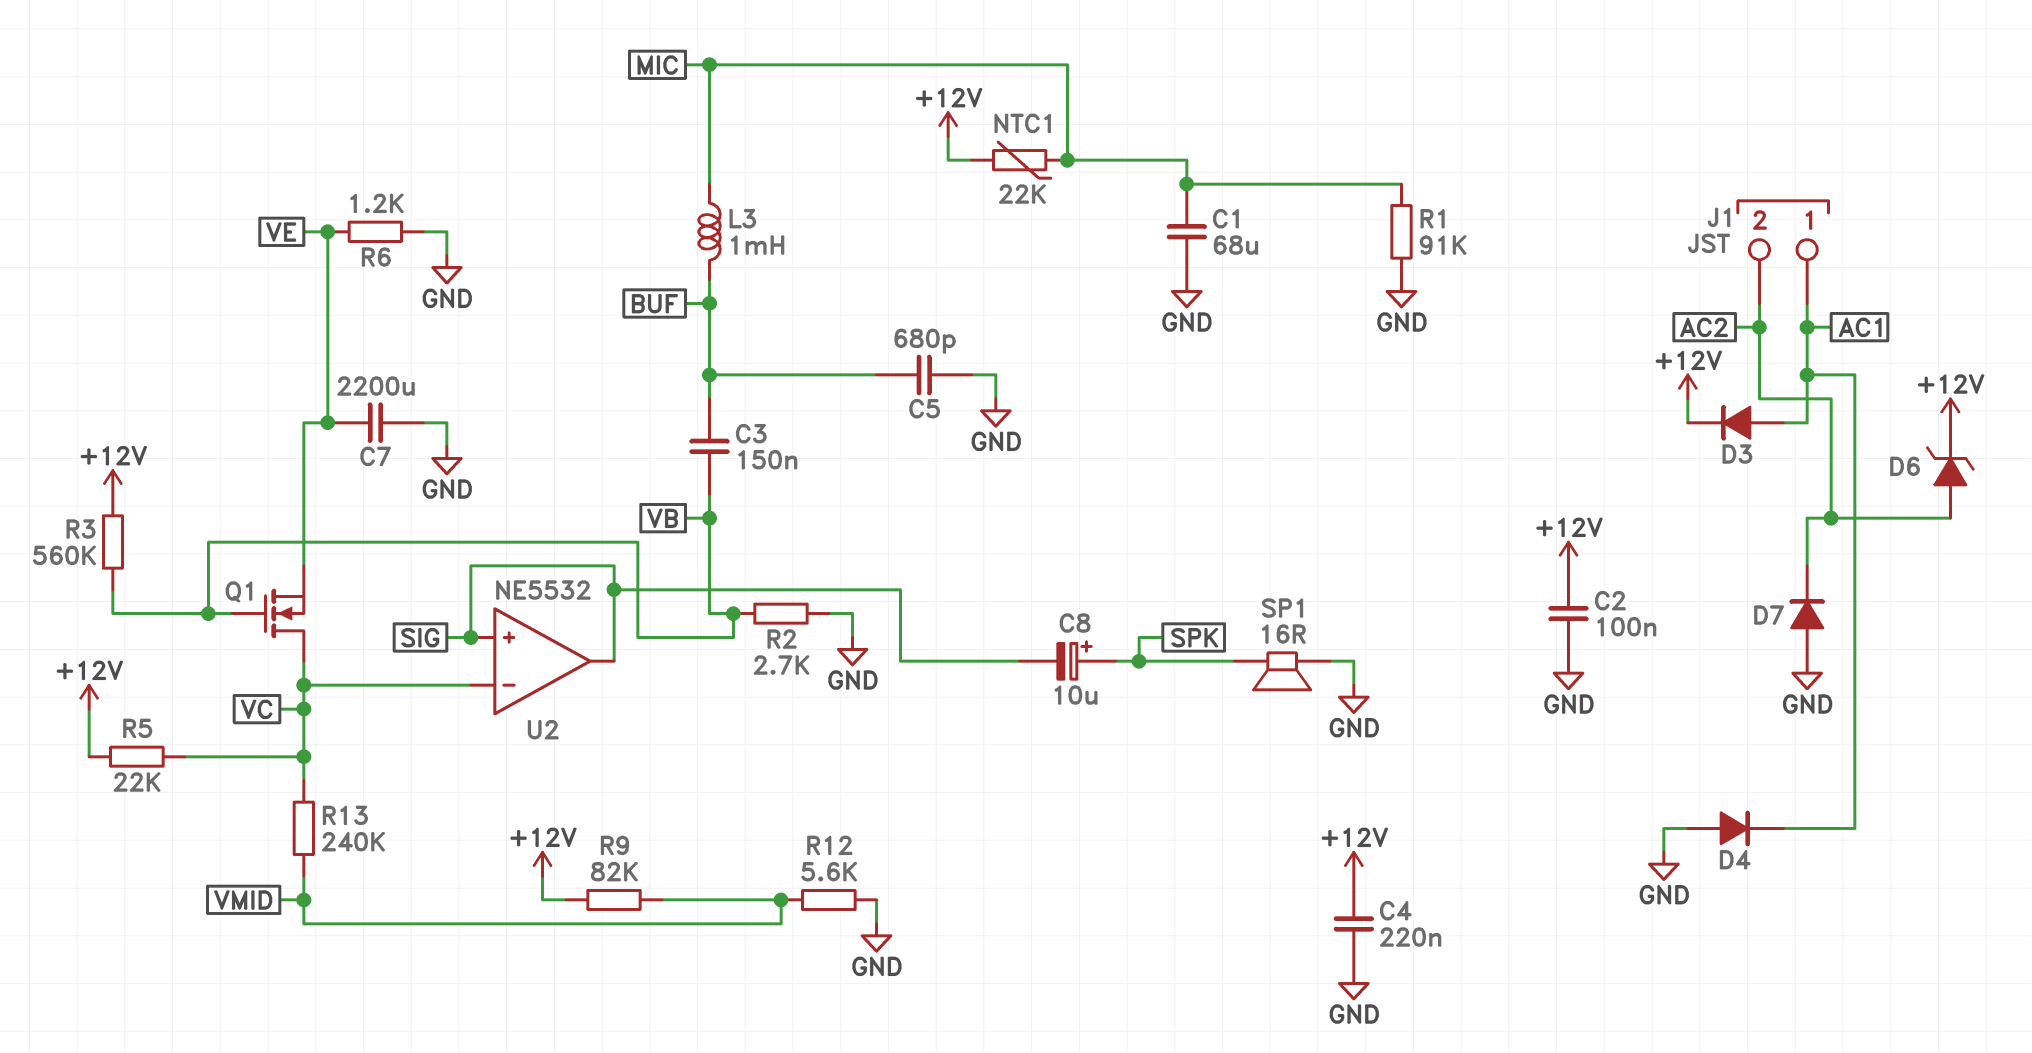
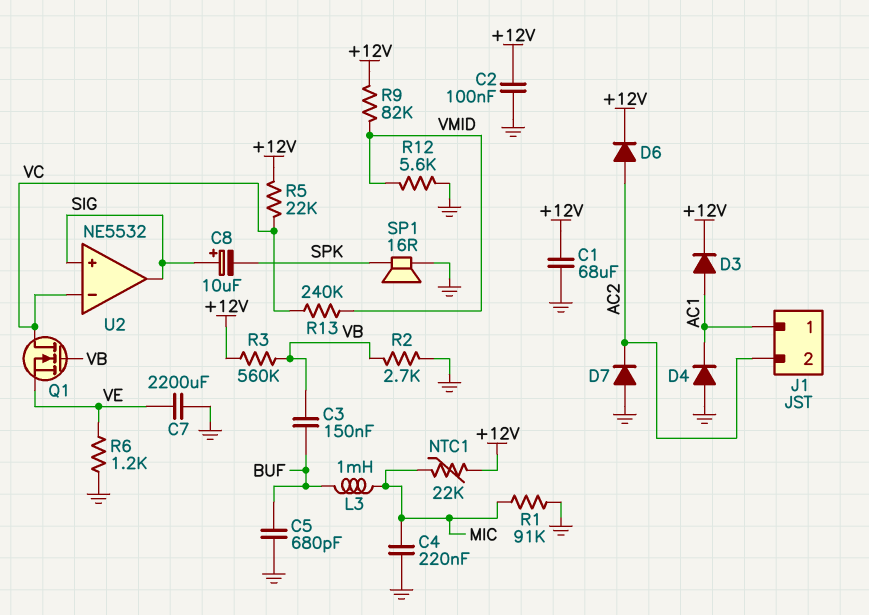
C1: 68uF (GND, MIC) -> 68uF (+12V, GND)
C4: 220nF (+12V, GND) -> 220nF (GND, MIC)
C8: 10uF (plus SPK, minus SIG) -> 10uF (plus SIG, minus SPK)
D6: zener (A AC2, K +12V) -> diode (A AC2, K +12V)

